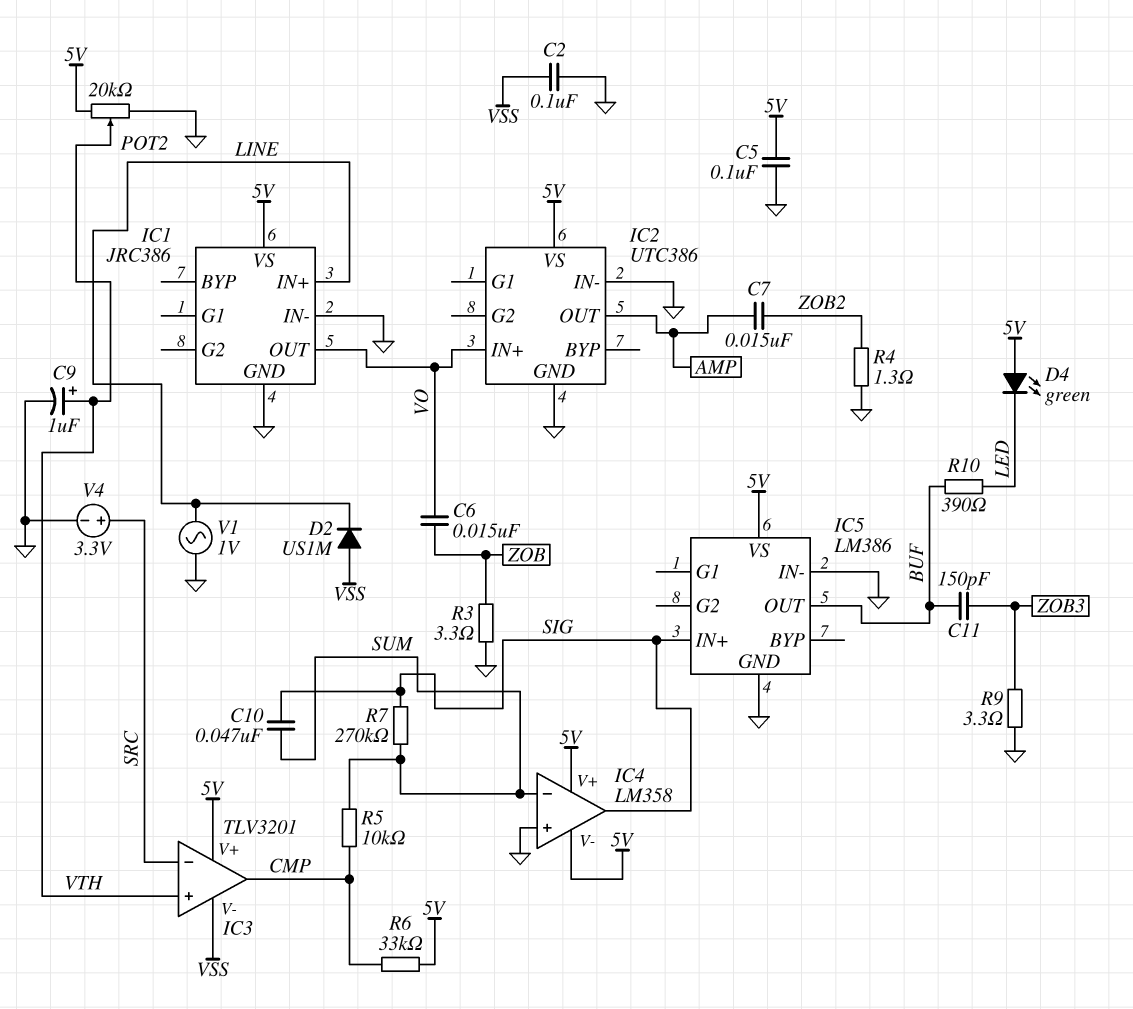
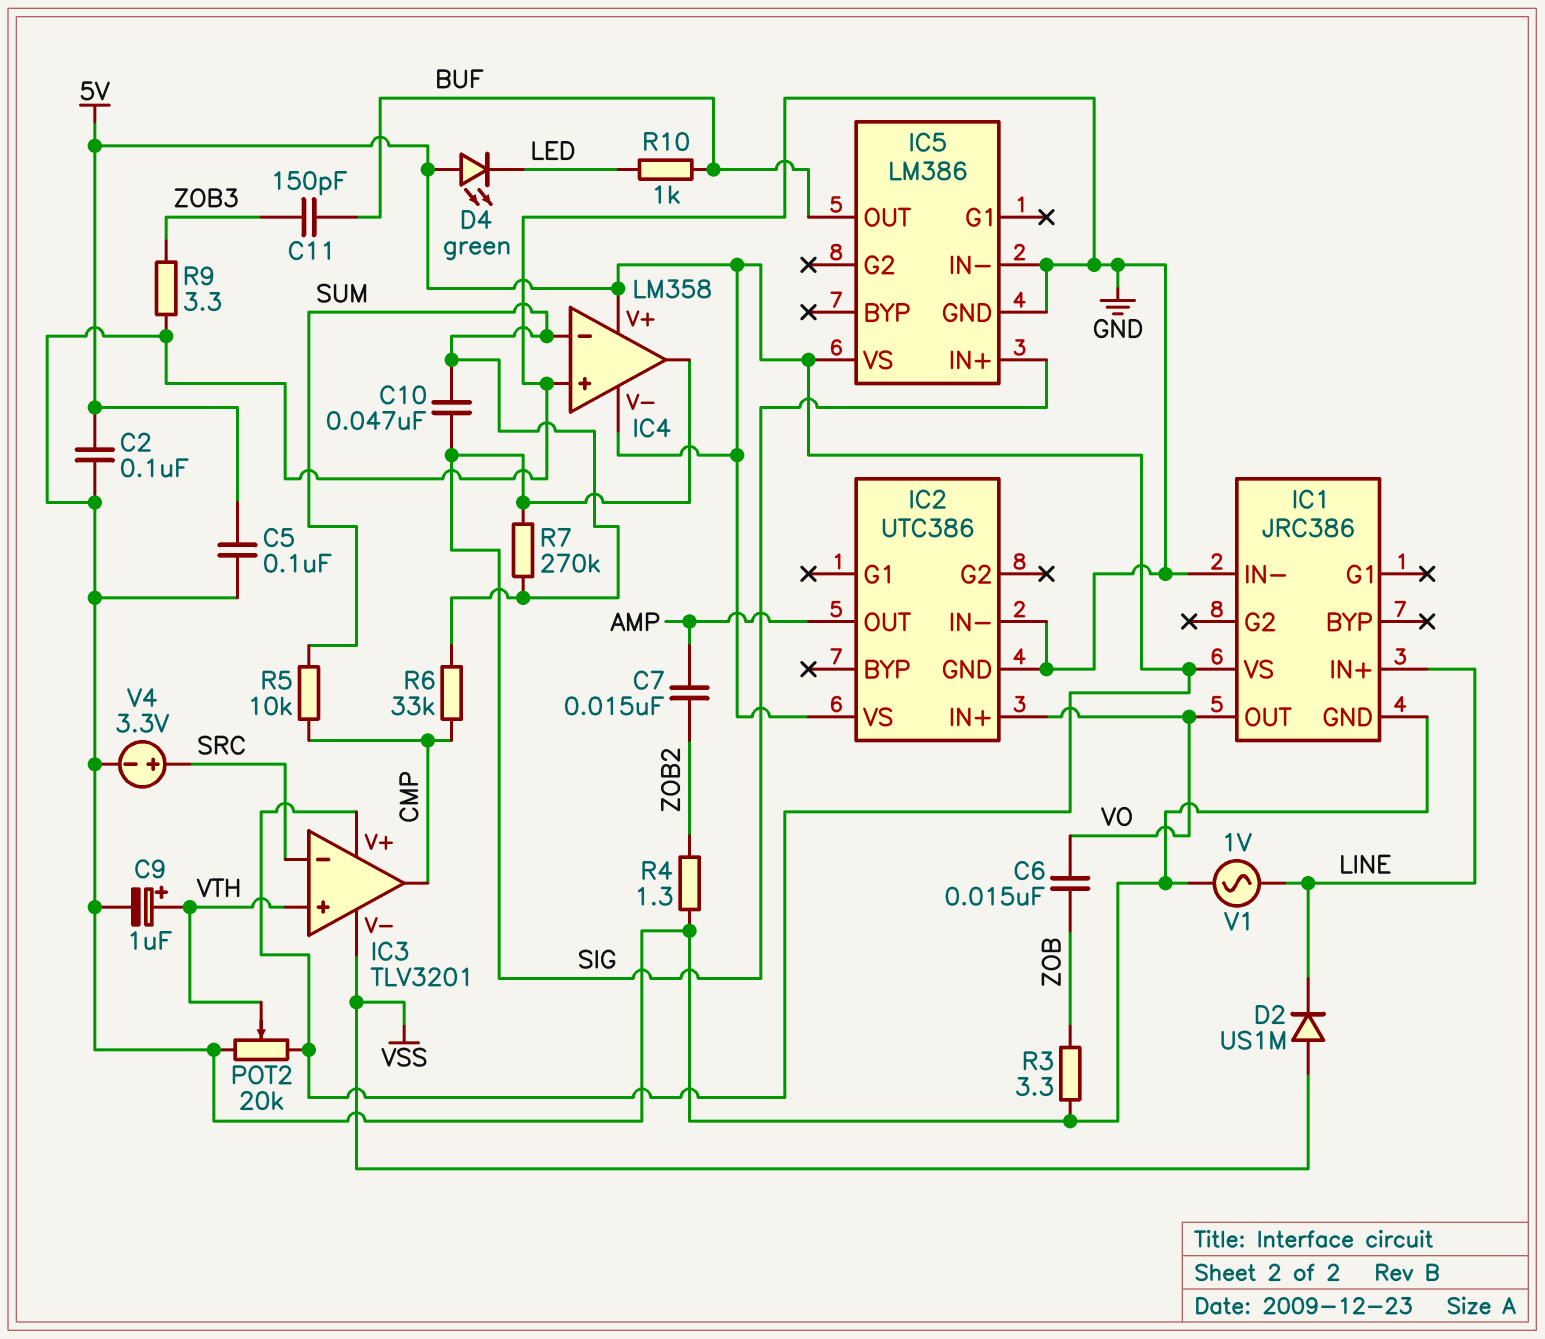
C2: 100nF (GND, VSS) -> 100nF (5V, GND)
R6: 33k (5V, CMP) -> 33k (CMP, SUM)
R10: 390 (BUF, LED) -> 1k (BUF, LED)

